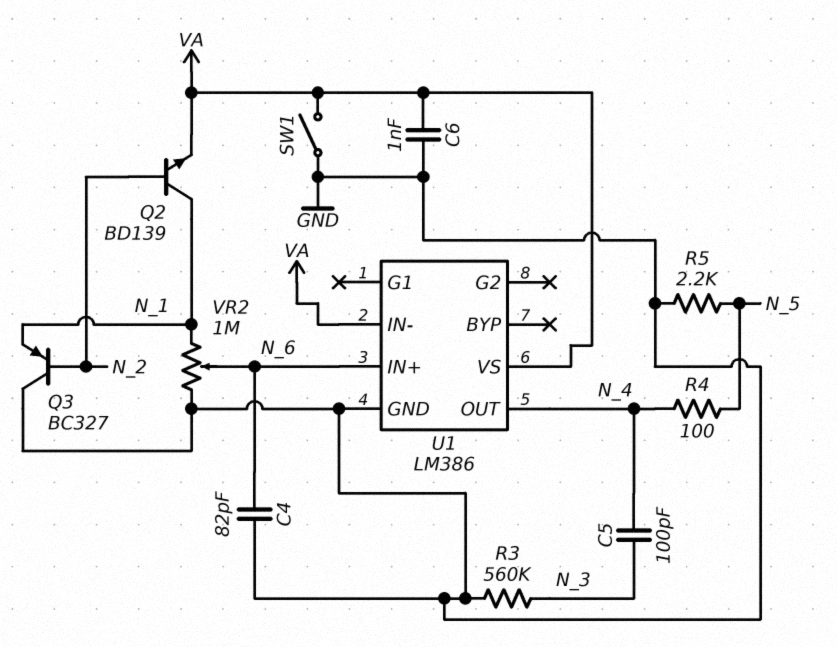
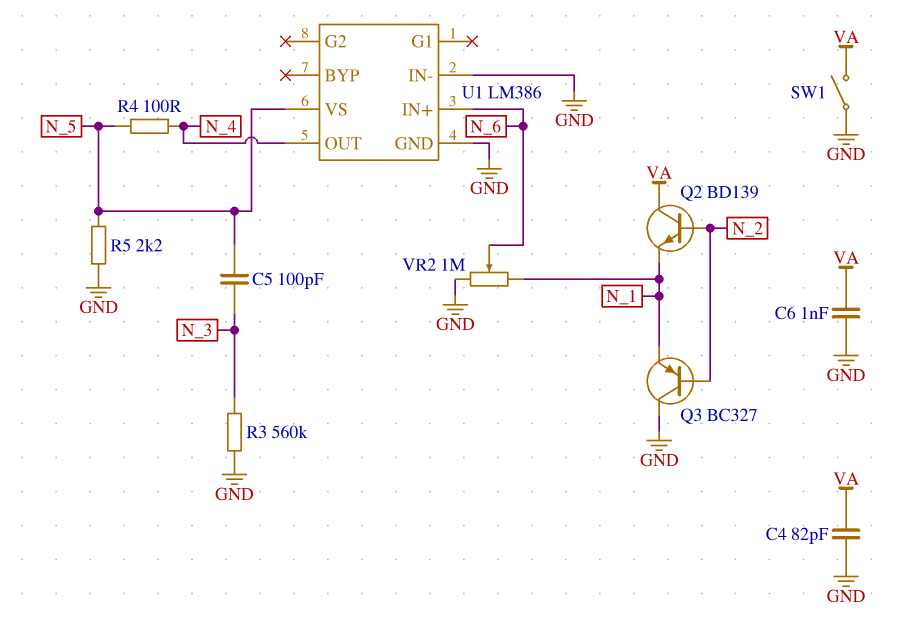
C4: 82pF (GND, N_6) -> 82pF (GND, VA)
C5: 100pF (N_3, N_4) -> 100pF (N_3, N_5)
Q2: NPN BD139 (B N_2, C N_1, E VA) -> NPN BD139 (B N_2, C VA, E N_1)
U1 pin IN-: VA -> GND
U1 pin VS: VA -> N_5

